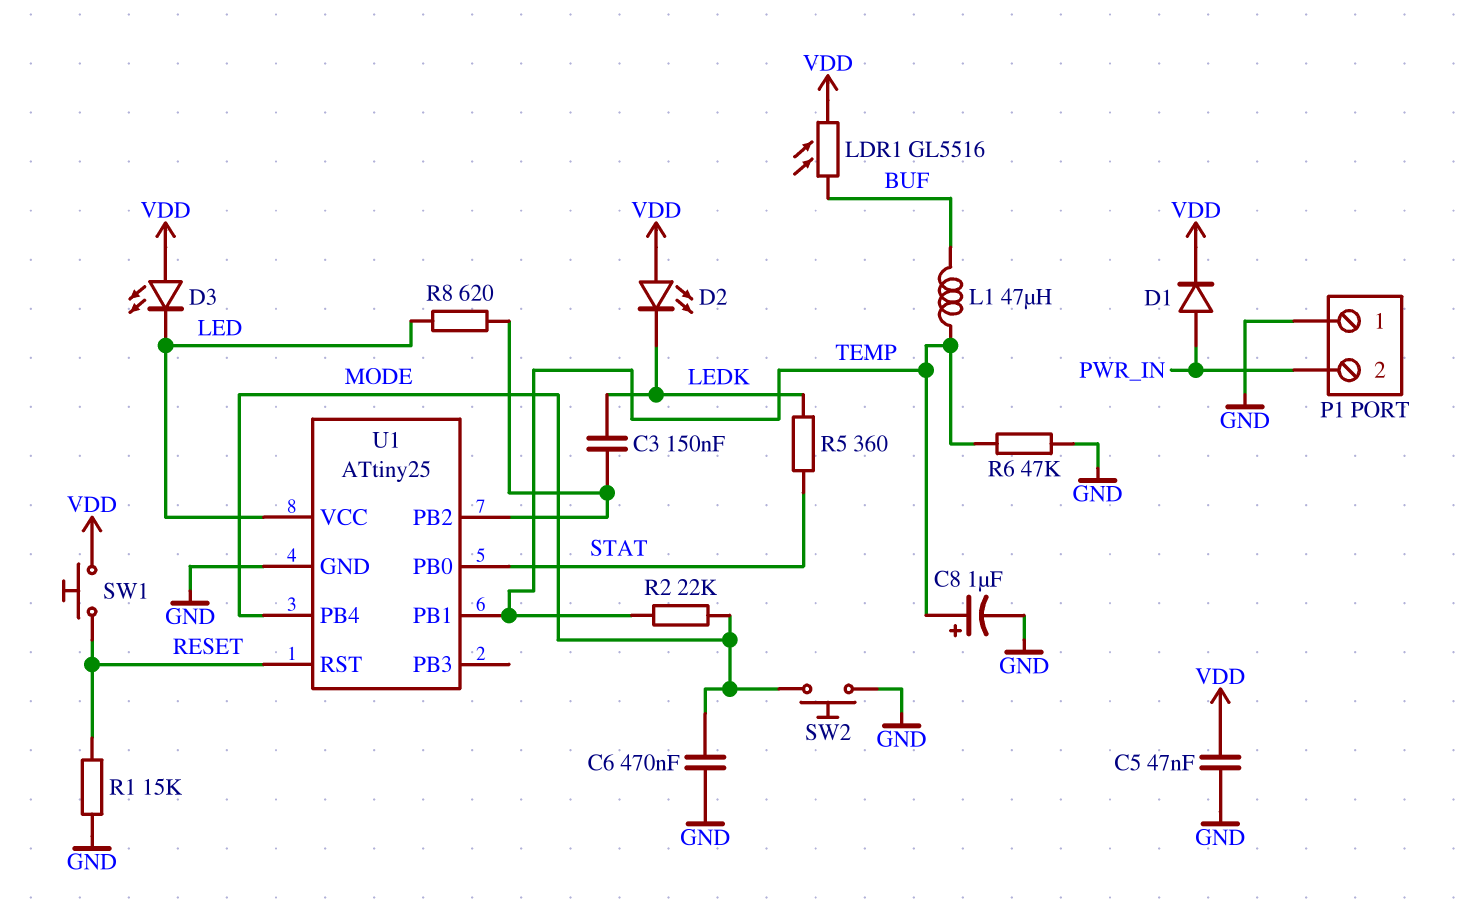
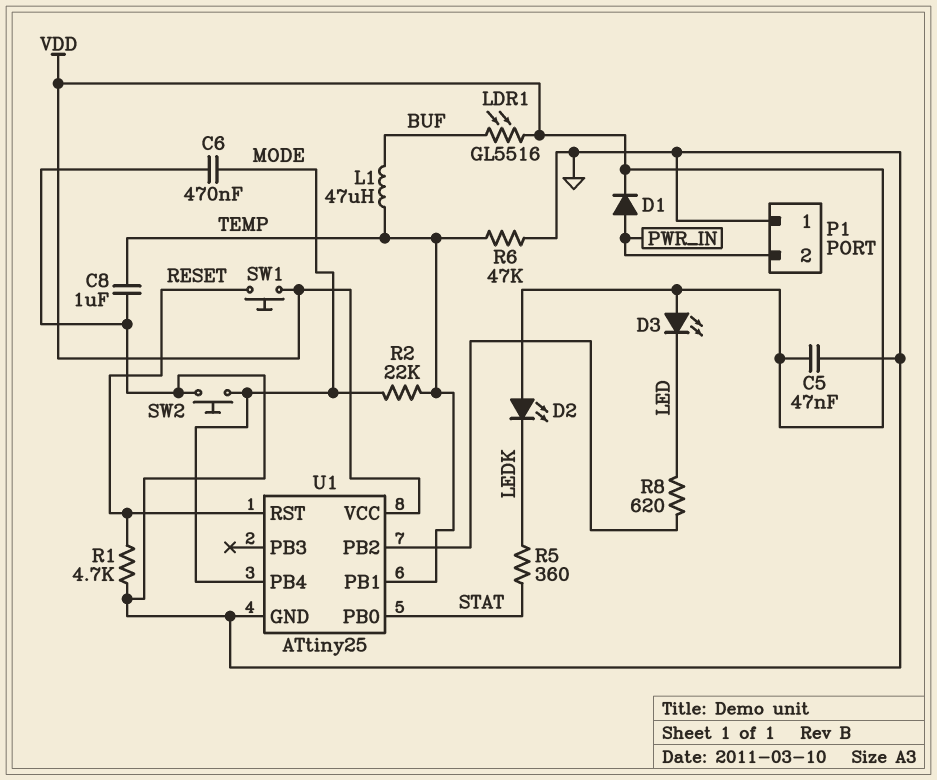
C3: 150nF (LEDK, U1/PB2) -> none
C8: 1uF (plus TEMP, minus GND) -> 1uF (GND, TEMP)
R1: 15k (GND, RESET) -> 4.7k (GND, RESET)
U1 pin VCC: LED -> VDD

